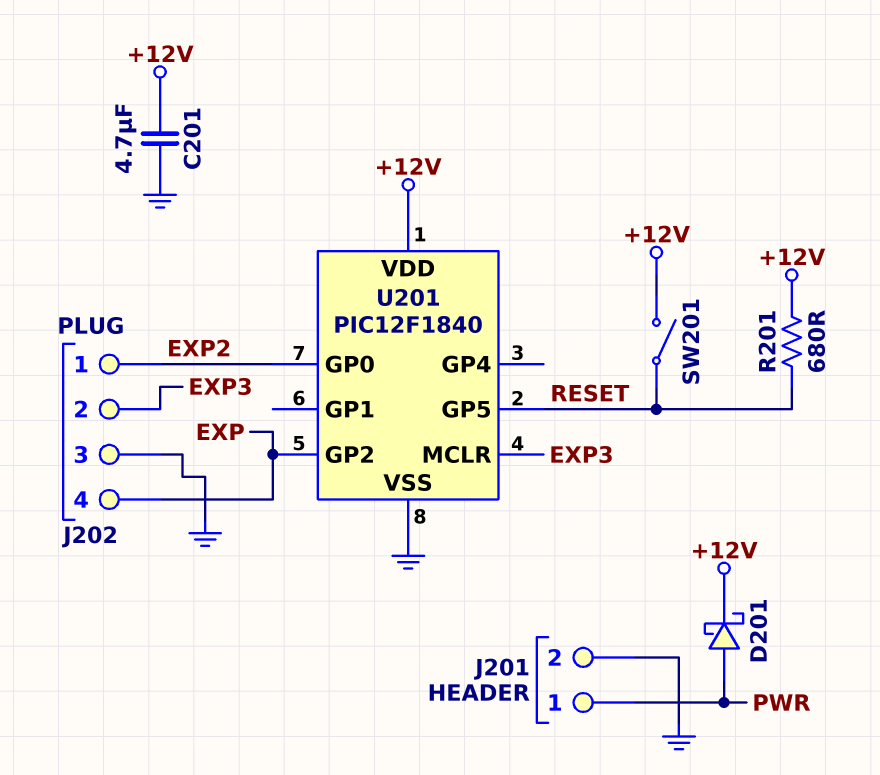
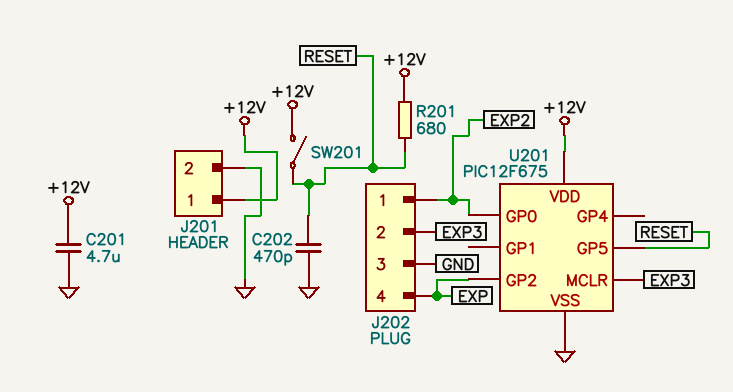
C202: none -> 470pF (GND, RESET)
D201: schottky (A PWR, K +12V) -> none
J201 pin 1: PWR -> +12V
U201: PIC12F1840 -> PIC12F675

